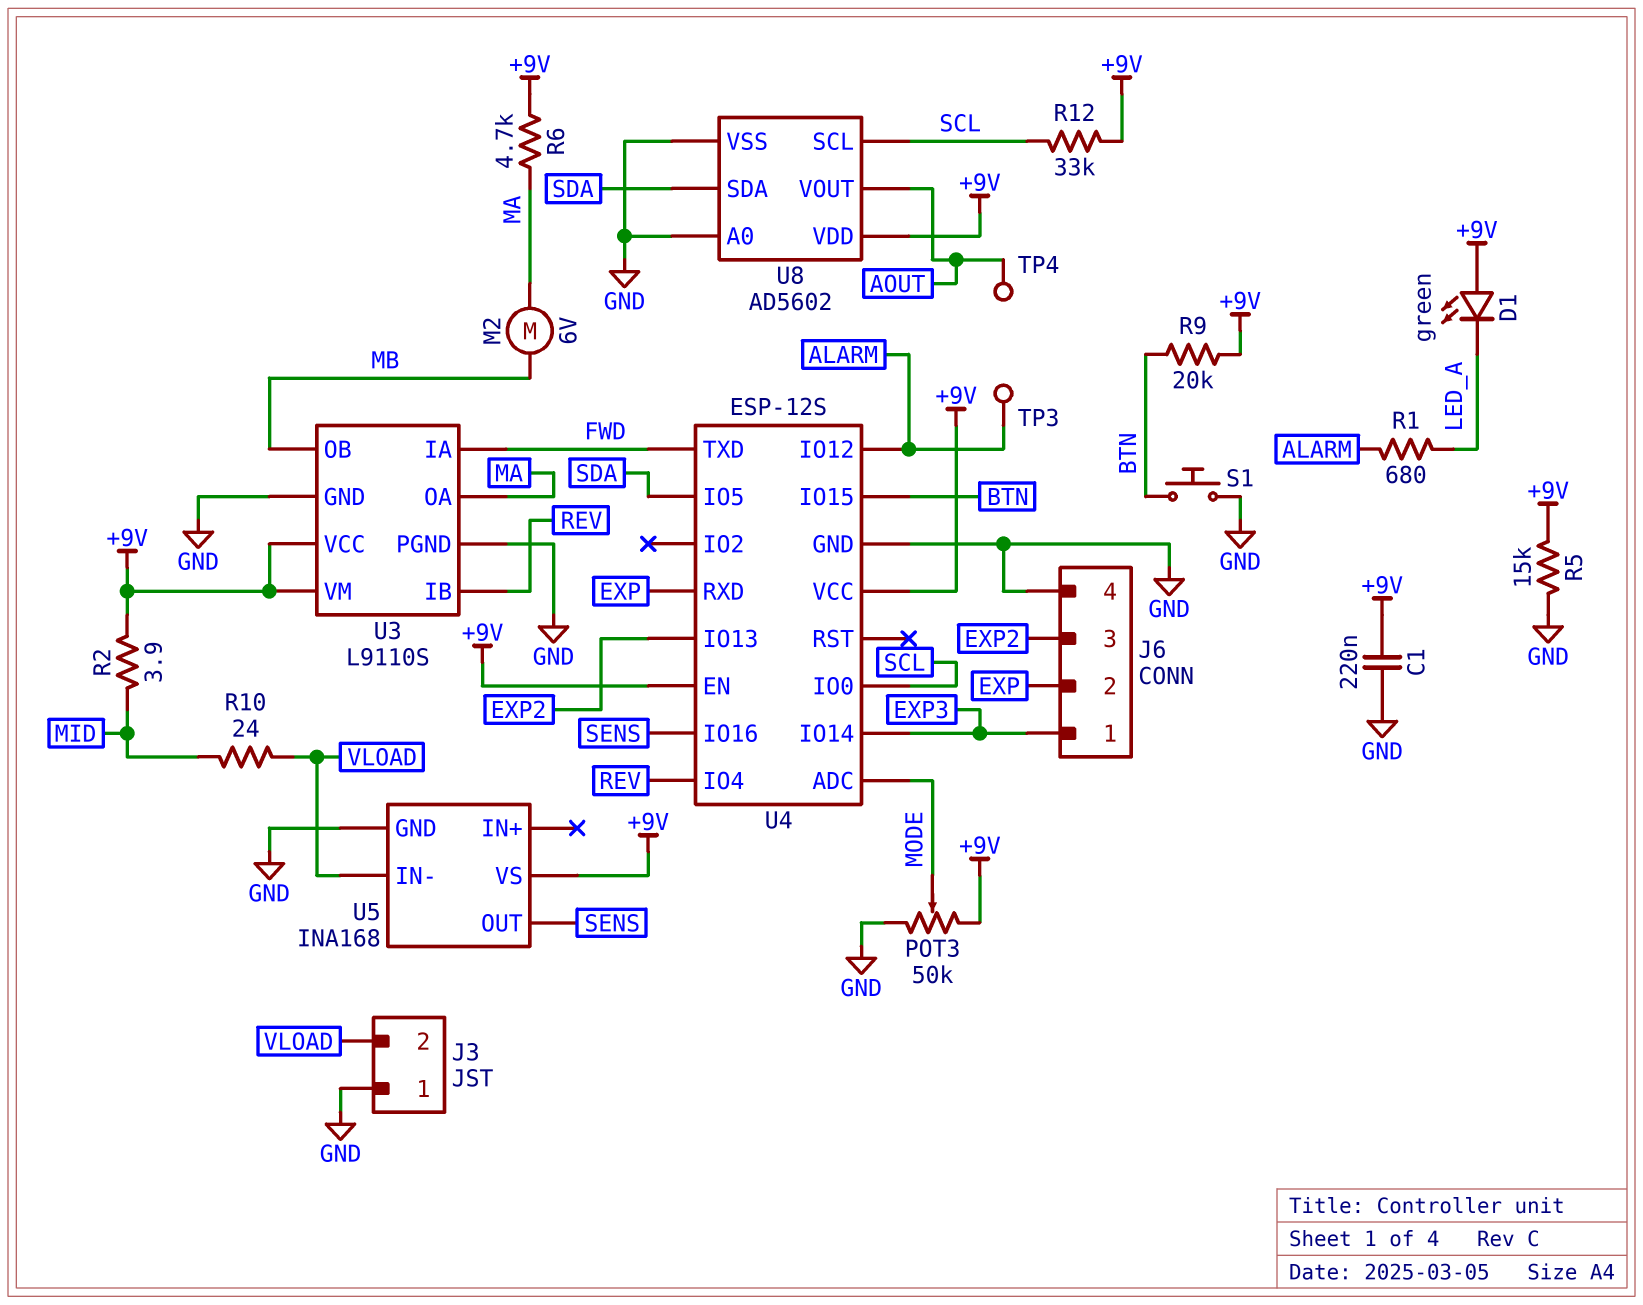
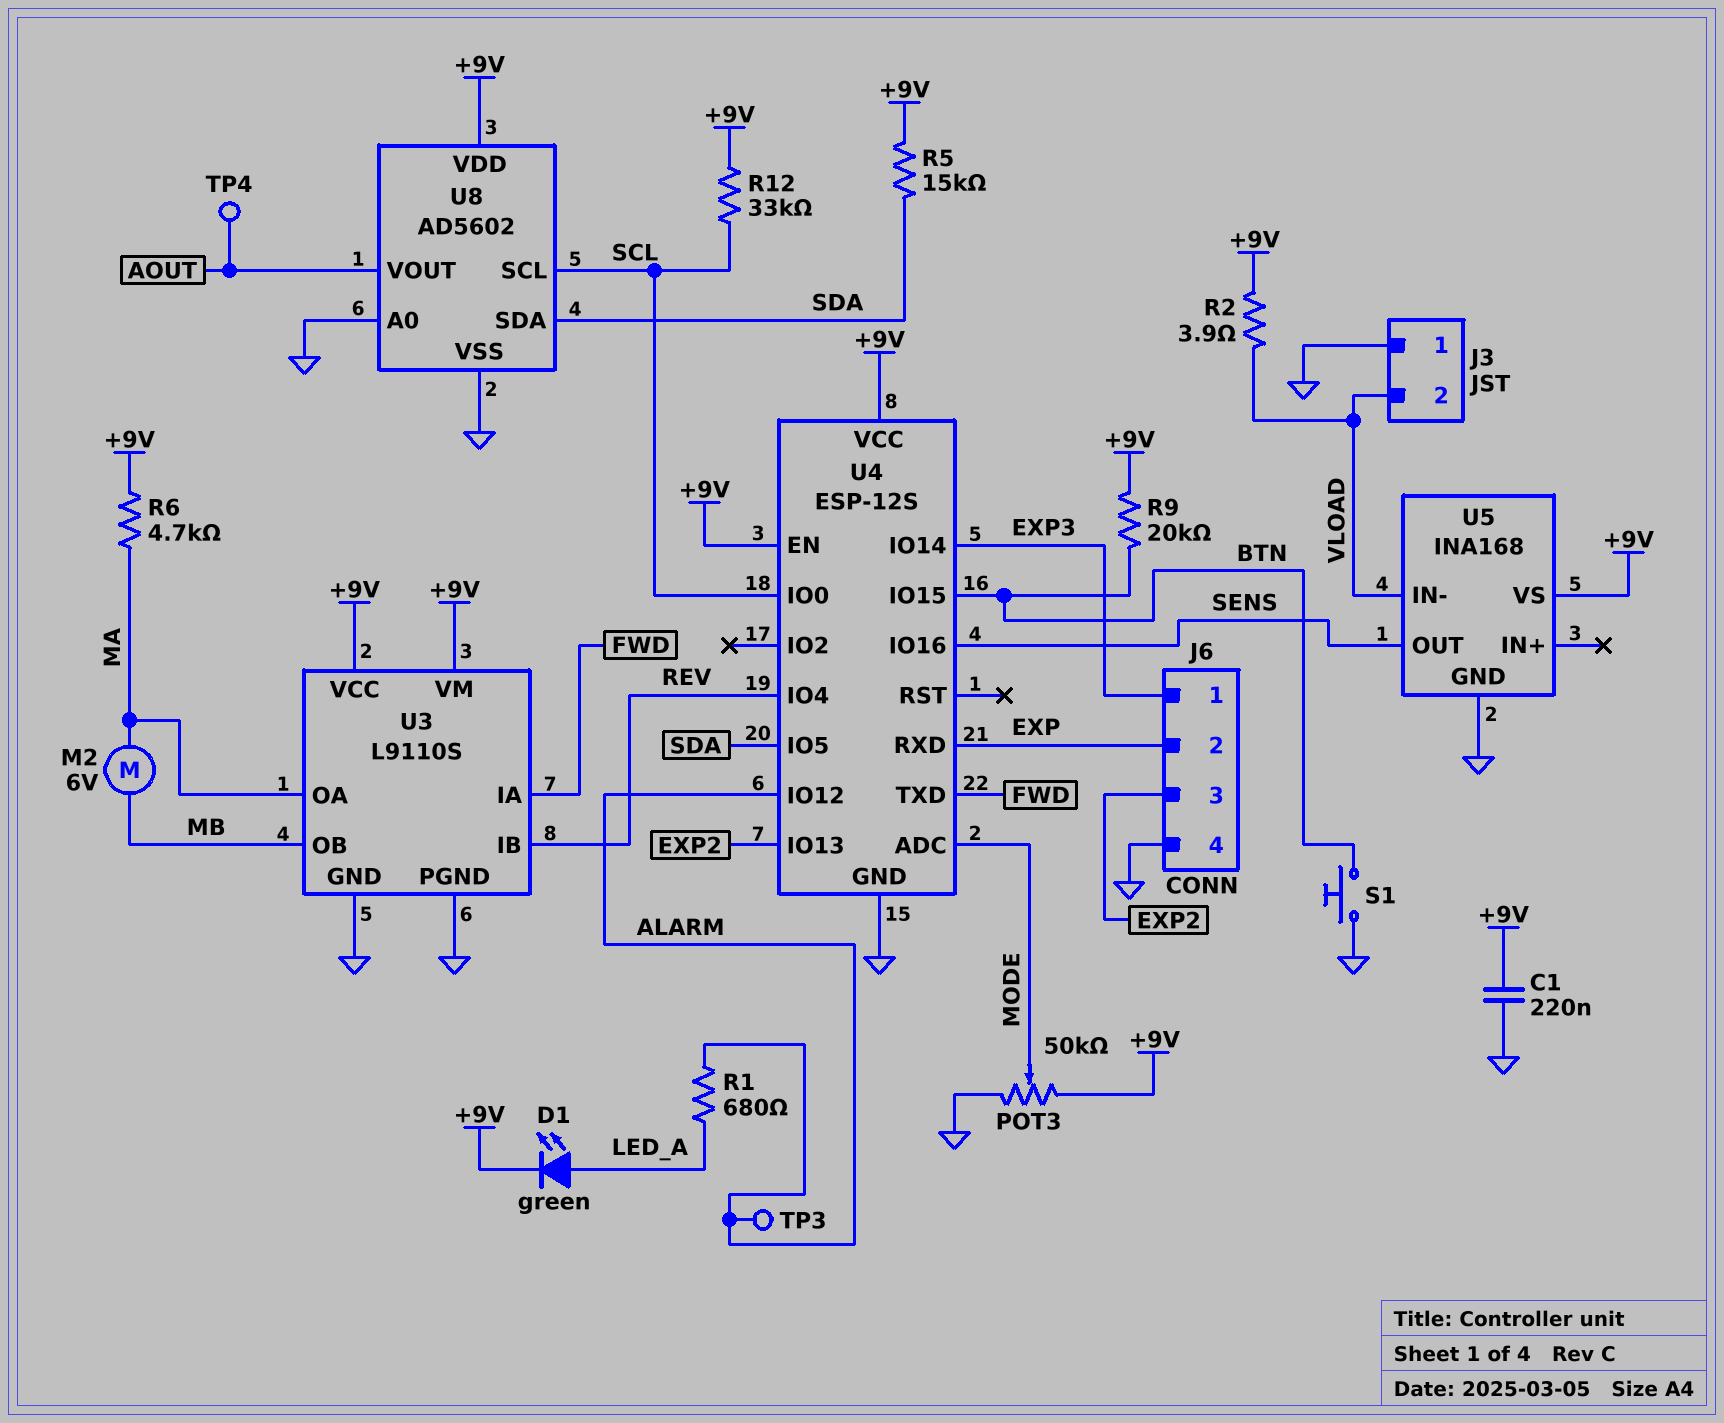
D1: LED green (A +9V, K LED_A) -> LED green (A LED_A, K +9V)
R2: 3.9 (+9V, MID) -> 3.9 (+9V, VLOAD)
R5: 15k (+9V, GND) -> 15k (+9V, SDA)
R10: 24 (MID, VLOAD) -> none

